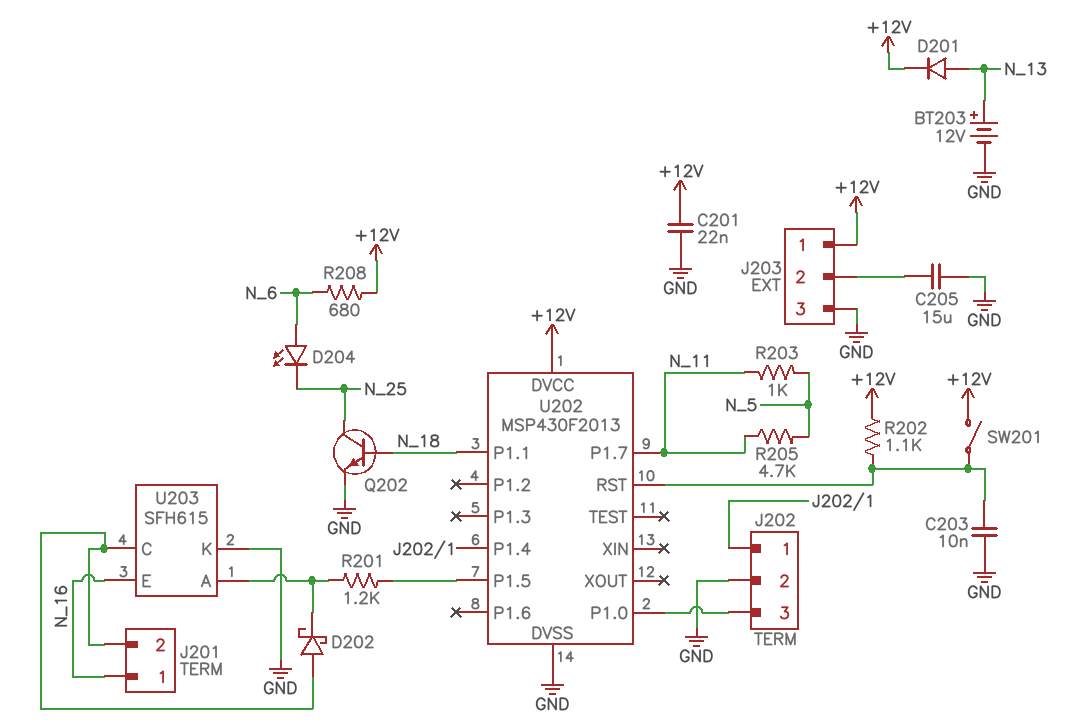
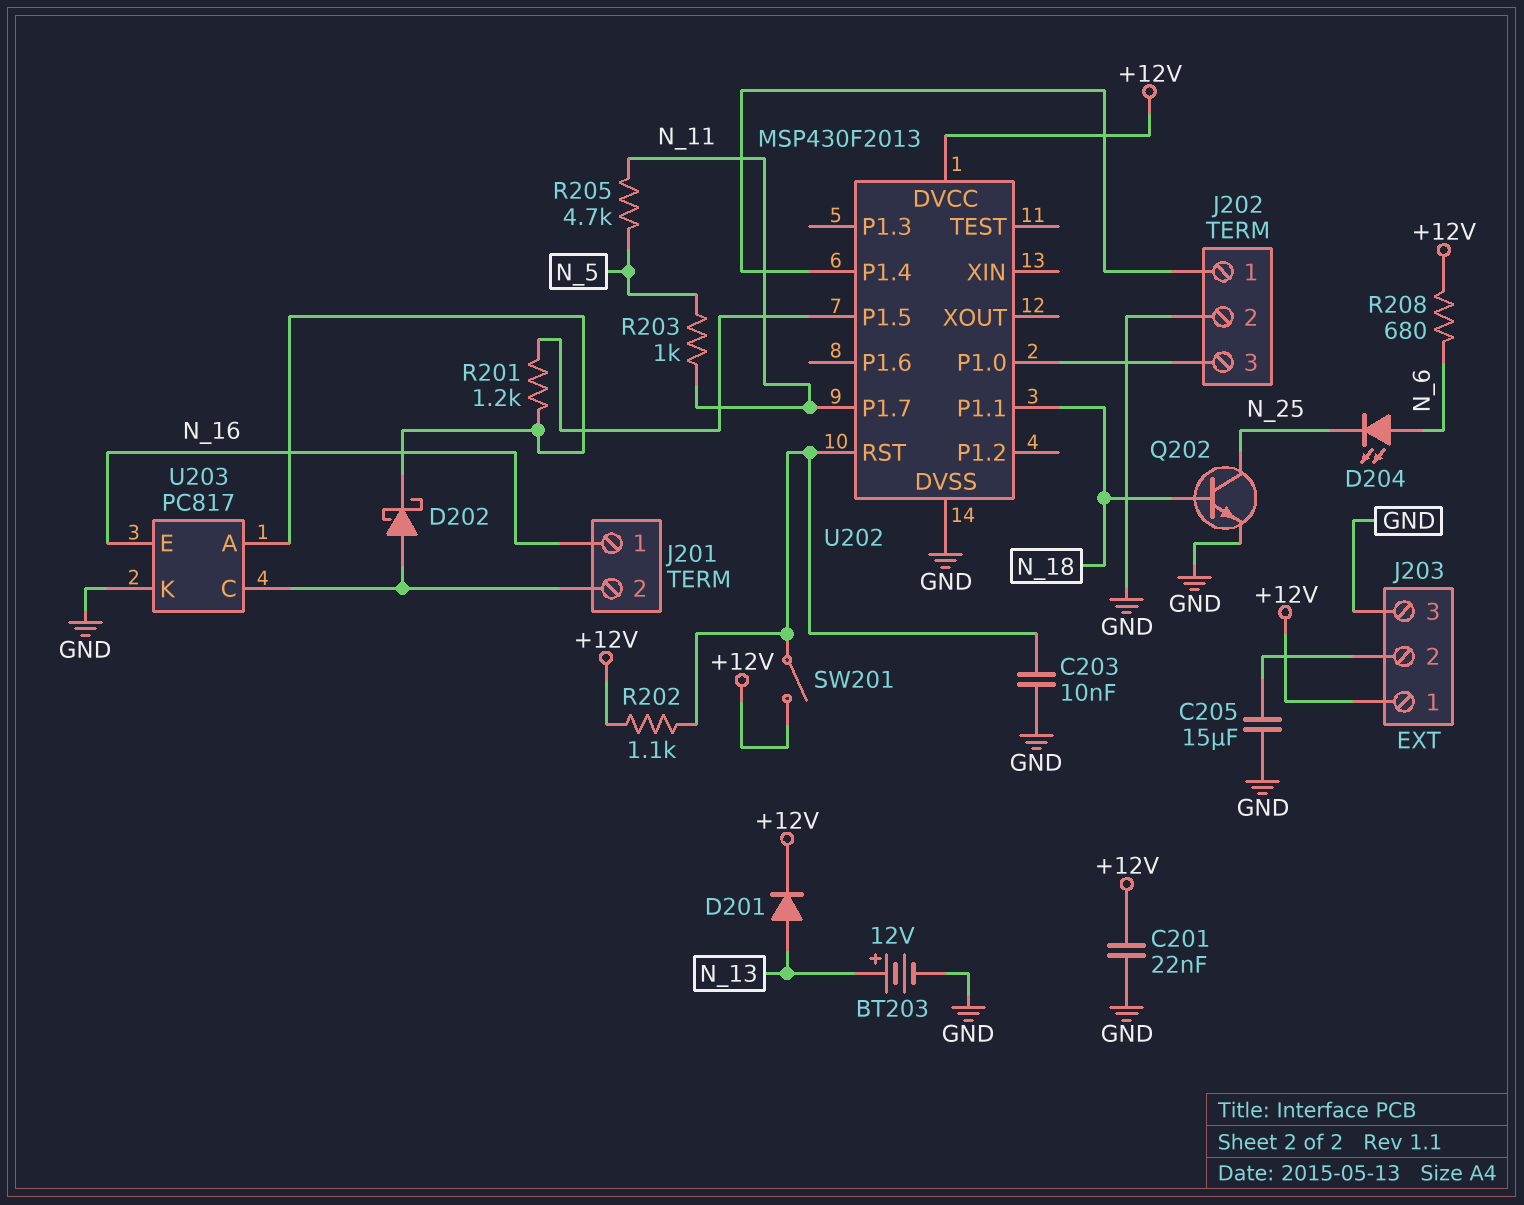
U203: SFH615 -> PC817

